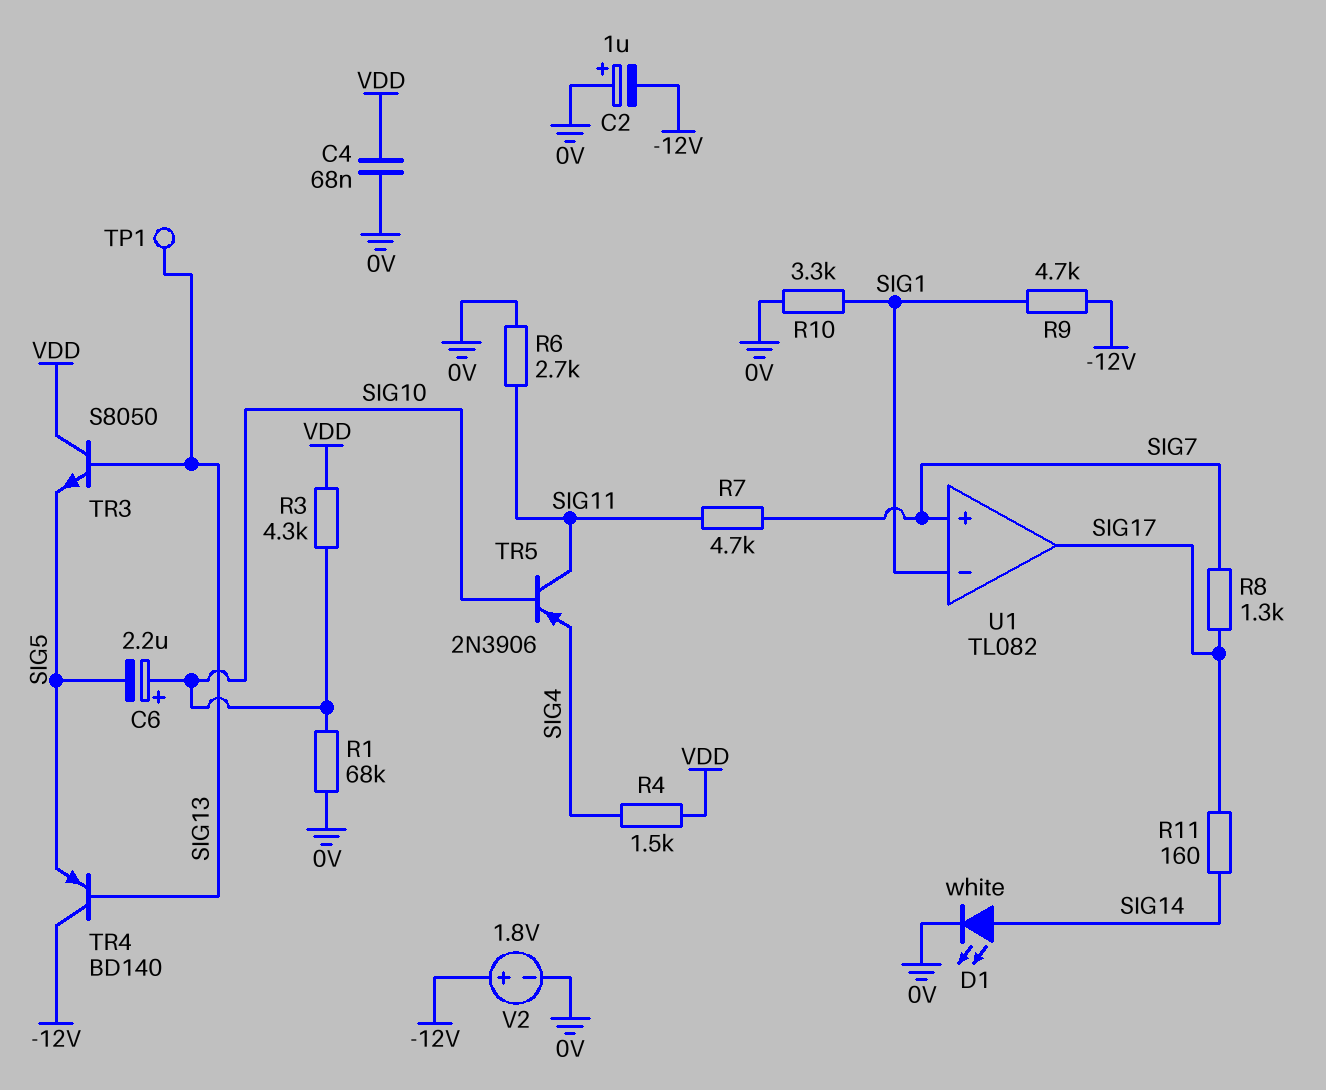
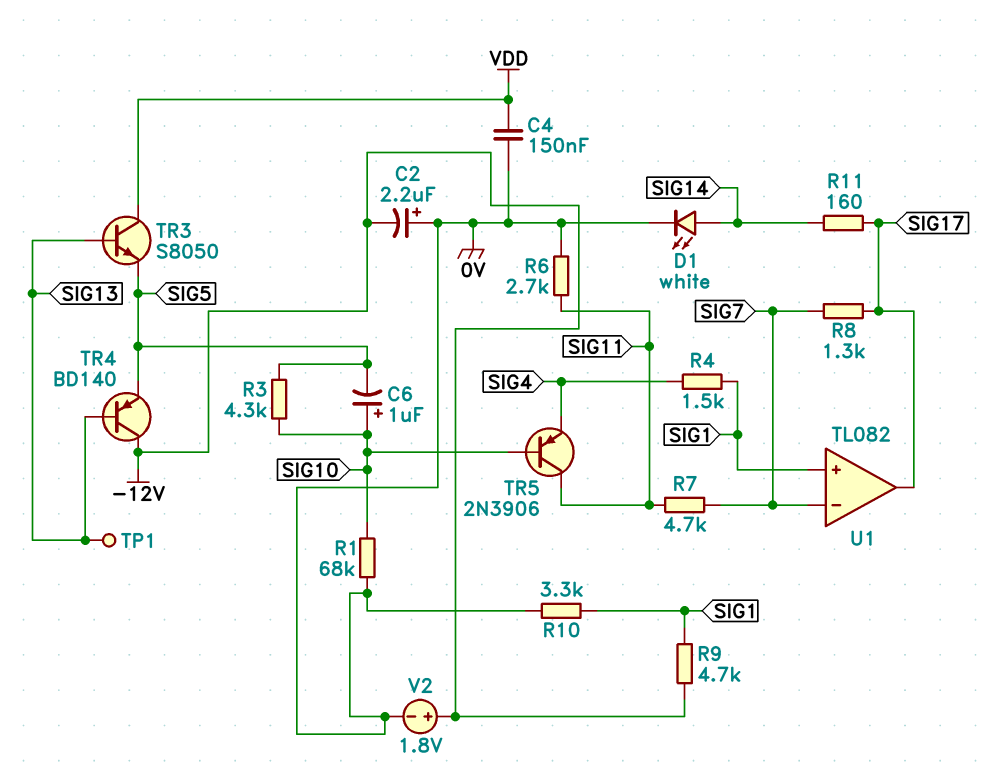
C2: 1uF (plus 0V, minus -12V) -> 2.2uF (plus 0V, minus -12V)
C4: 68nF (0V, VDD) -> 150nF (0V, VDD)
C6: 2.2uF (plus SIG10, minus SIG5) -> 1uF (plus SIG10, minus SIG5)
R3: 4.3k (SIG10, VDD) -> 4.3k (SIG5, SIG10)
R4: 1.5k (SIG4, VDD) -> 1.5k (SIG1, SIG4)
U1 pin in+: SIG7 -> SIG1
U1 pin in-: SIG1 -> SIG7

